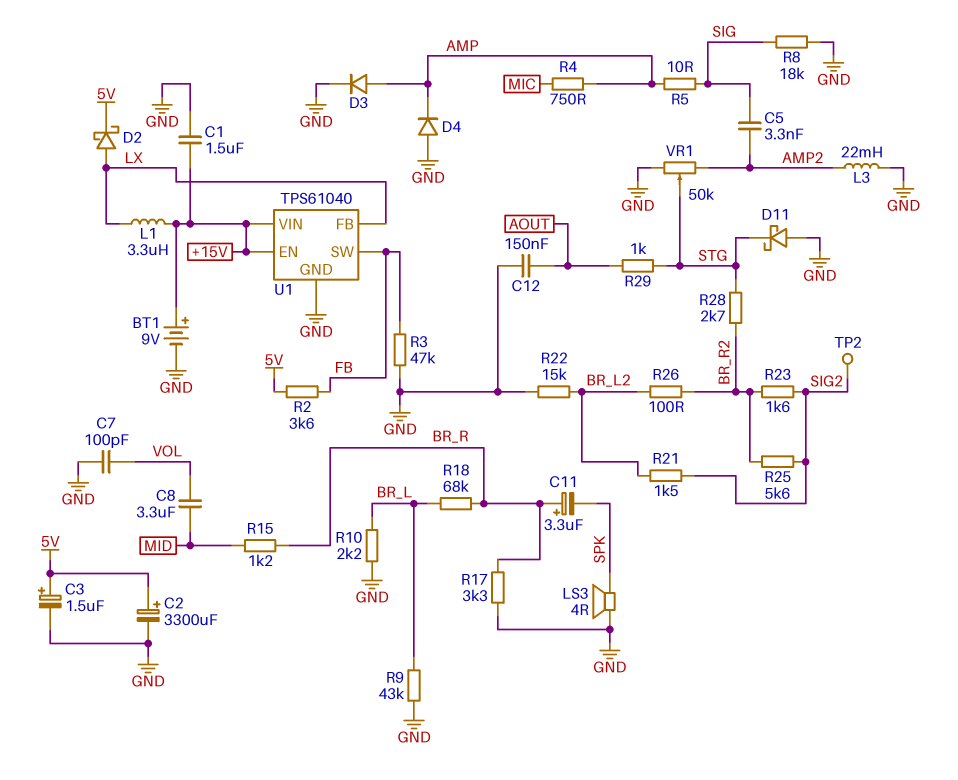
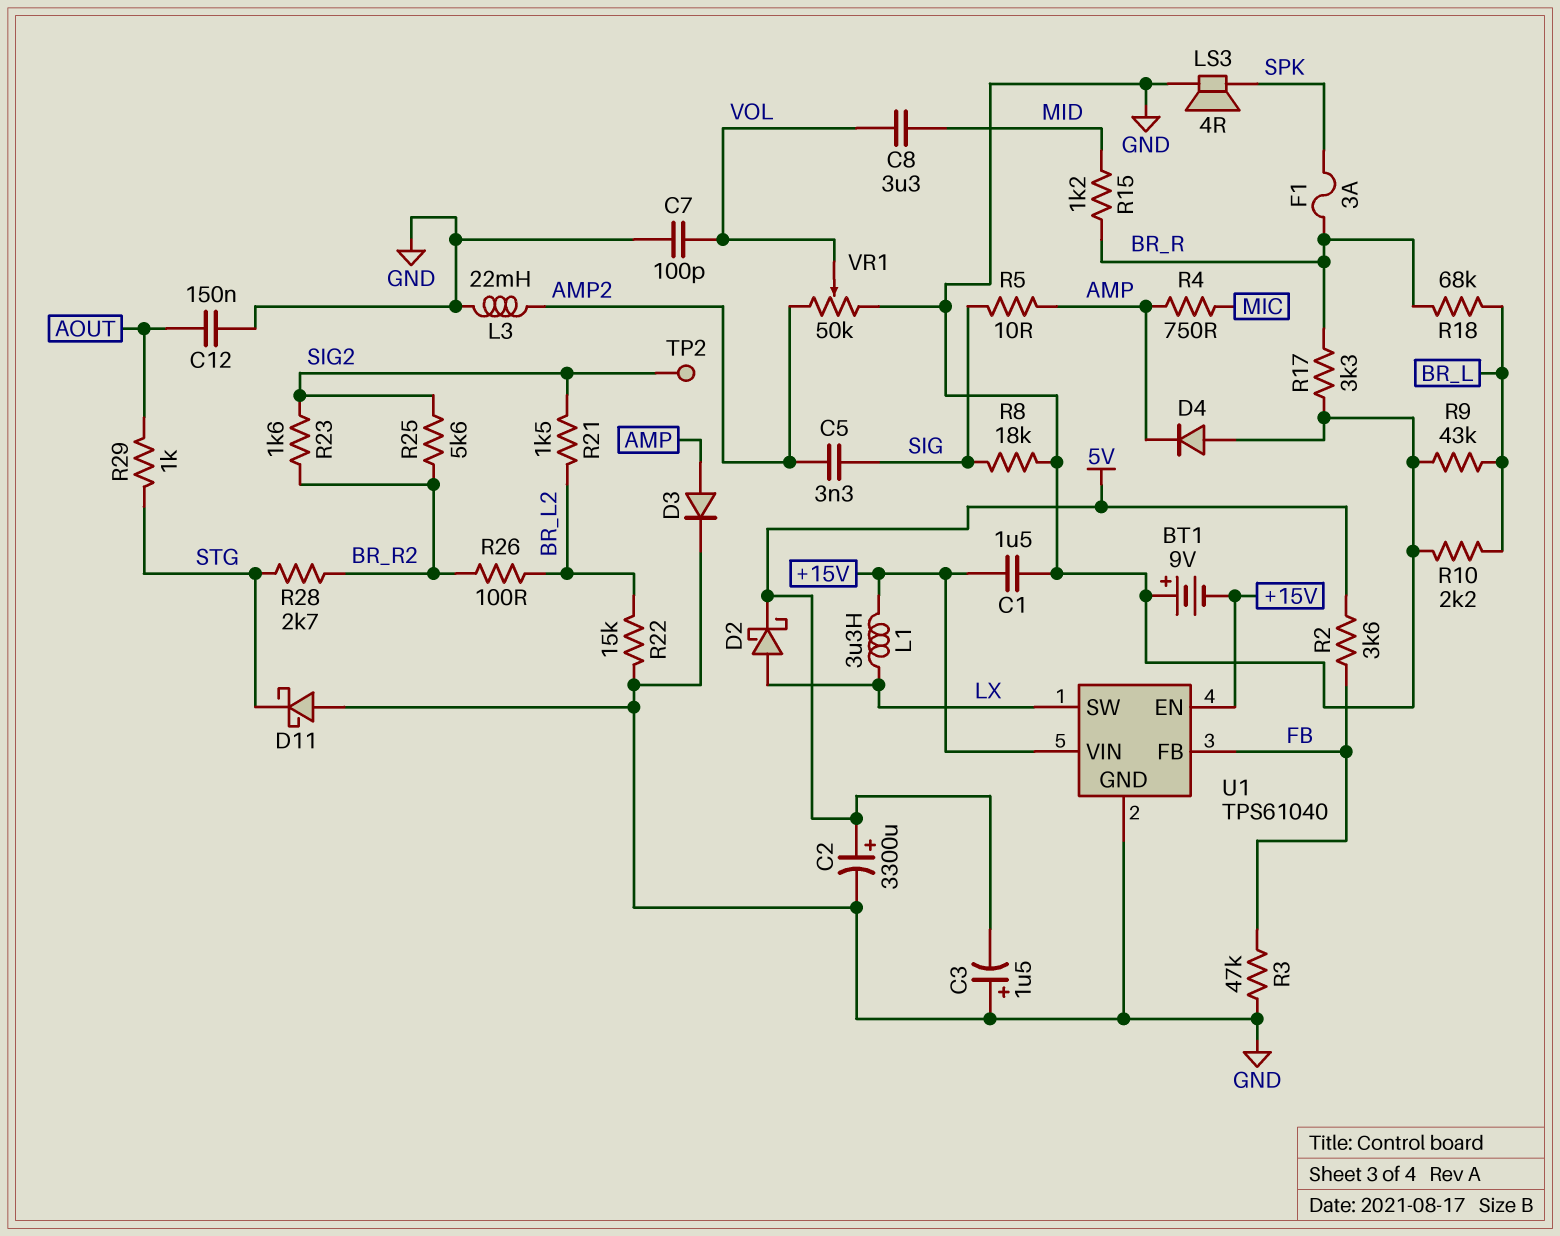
BT1: 9V (plus +15V, minus GND) -> 9V (plus GND, minus +15V)
C3: 1.5uF (plus 5V, minus GND) -> 1.5uF (plus GND, minus 5V)
C11: 3.3uF (plus BR_R, minus SPK) -> none
F1: none -> 3A (BR_R, SPK)
U1 pin FB: LX -> FB
U1 pin SW: FB -> LX
VR1: 50k (AMP2, GND, wiper STG) -> 50k (AMP2, GND, wiper VOL)

